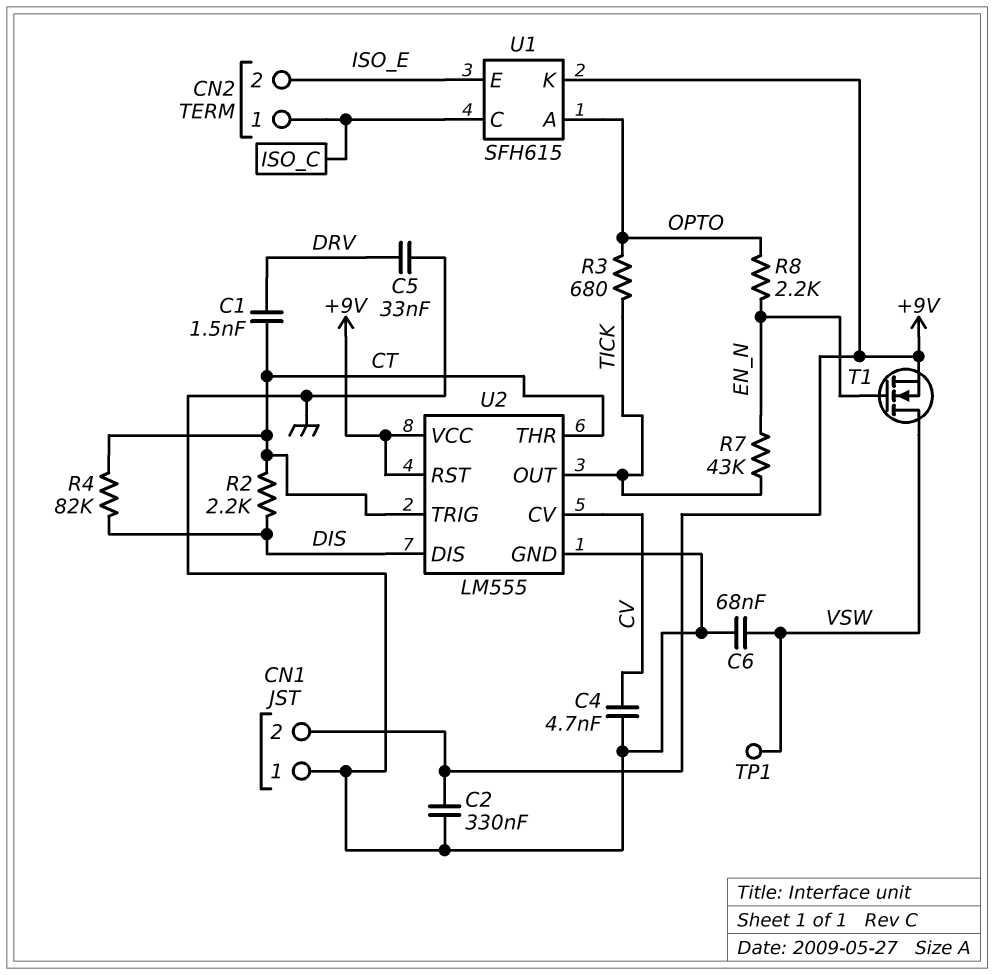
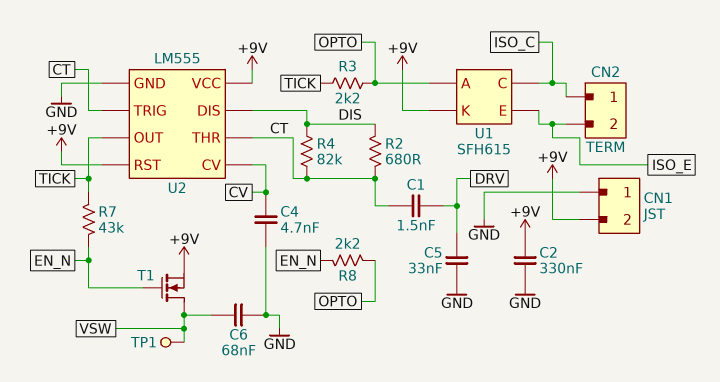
R2: 2.2k (CT, DIS) -> 680 (CT, DIS)
R3: 680 (OPTO, TICK) -> 2.2k (OPTO, TICK)

